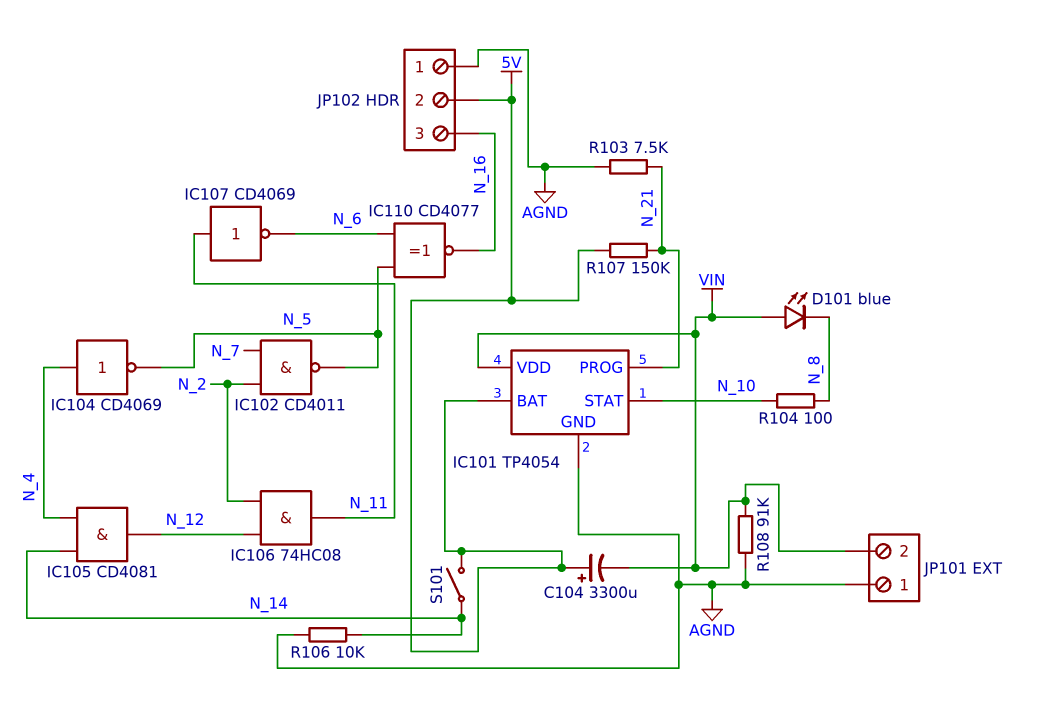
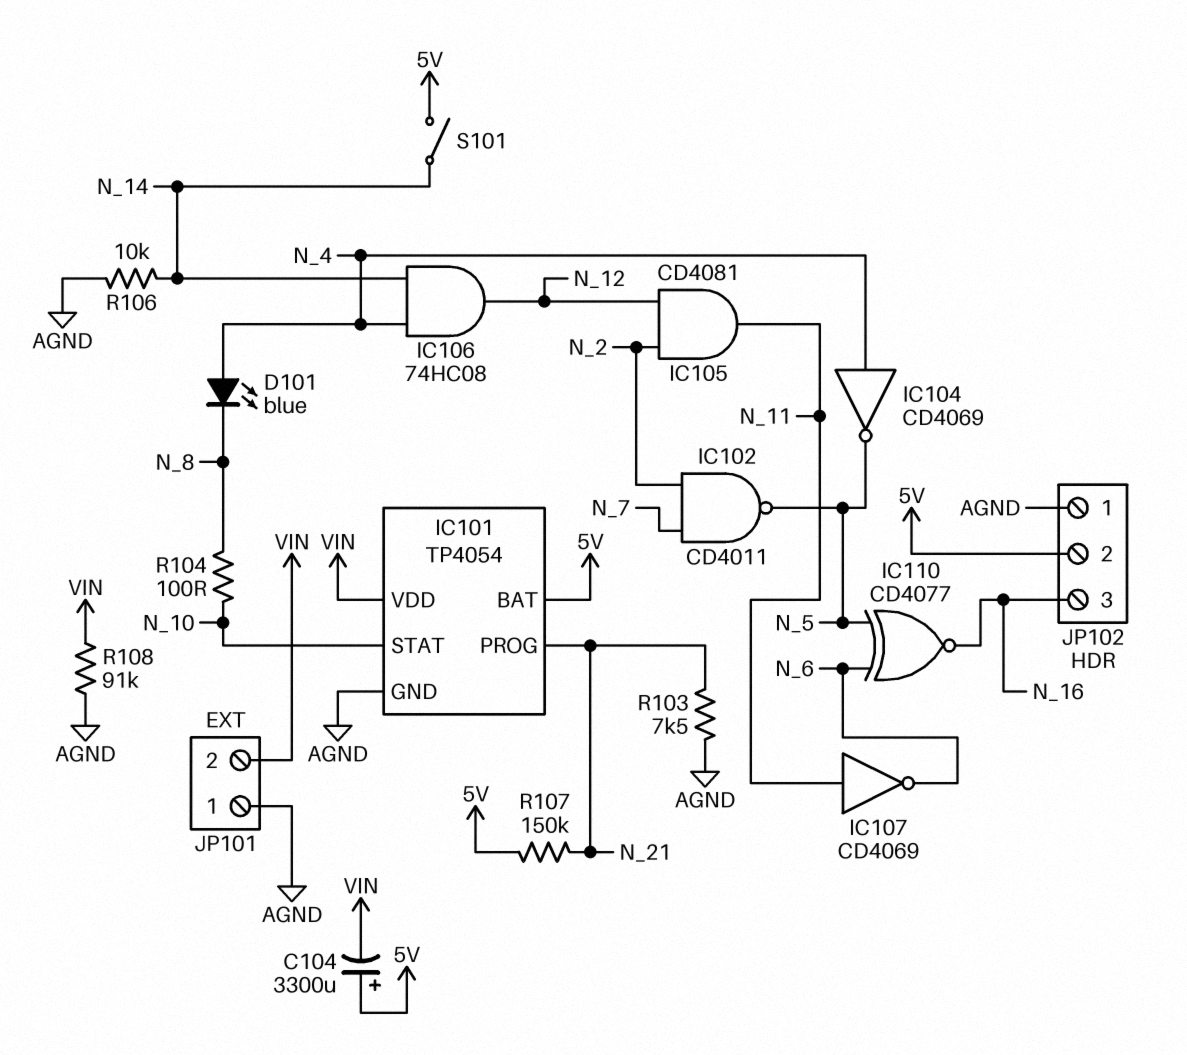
D101: LED blue (A VIN, K N_8) -> LED blue (A N_4, K N_8)
IC105: AND CD4081 (in N_4, in N_14, out N_12) -> AND CD4081 (in N_2, in N_12, out N_11)
IC106: AND 74HC08 (in N_2, in N_12, out N_11) -> AND 74HC08 (in N_4, in N_14, out N_12)

